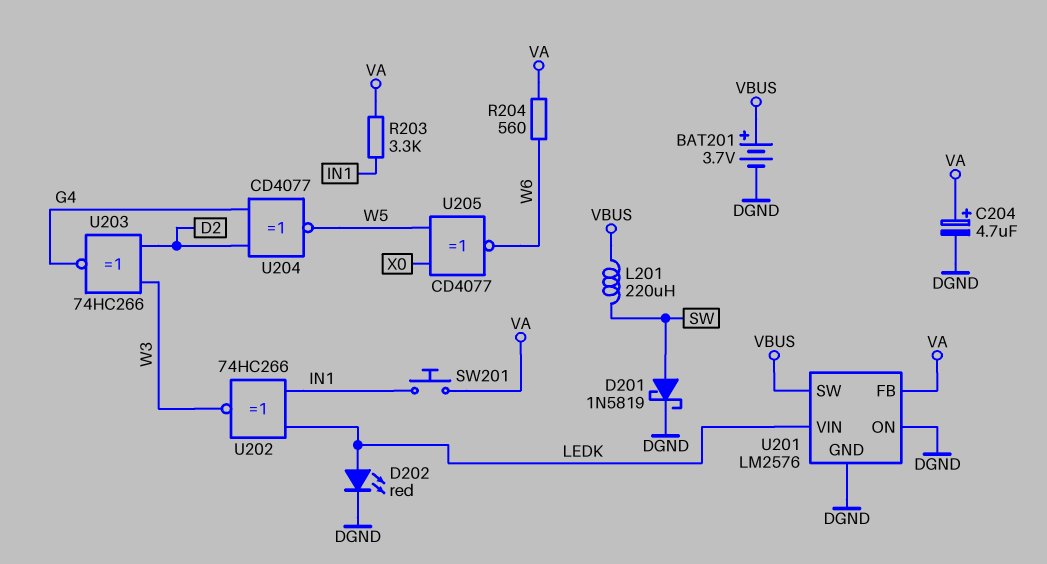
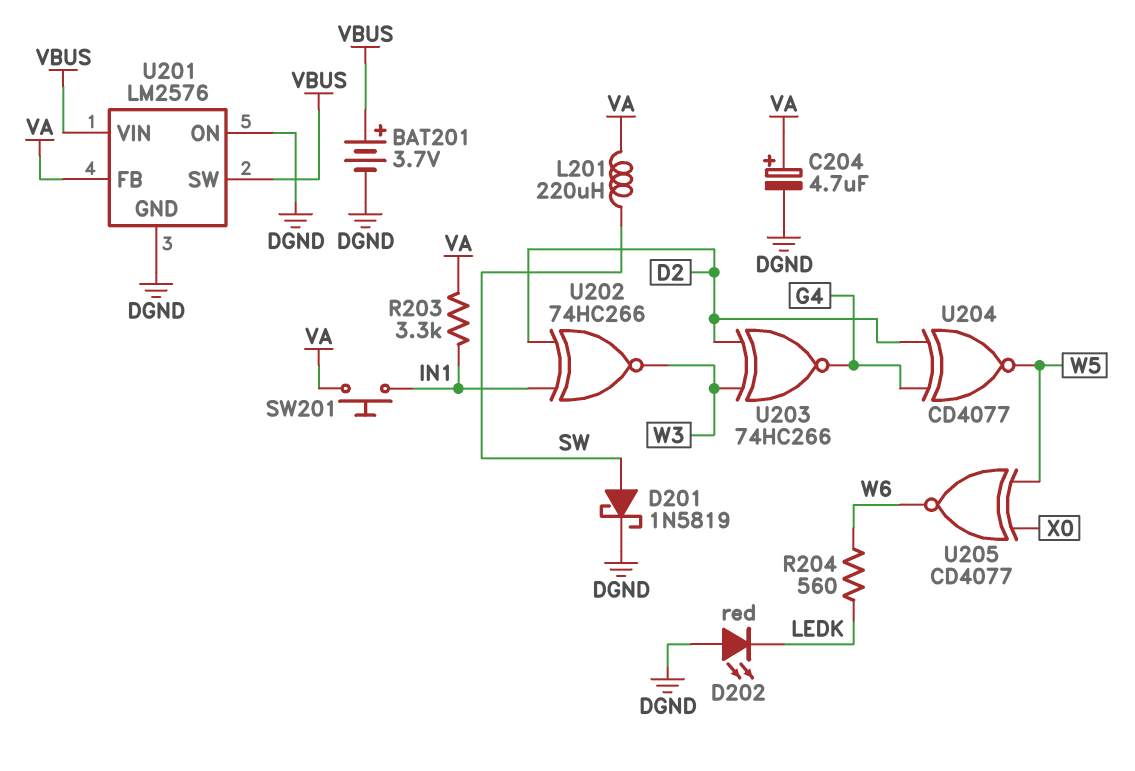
D202: LED red (A LEDK, K DGND) -> LED red (A DGND, K LEDK)
L201: 220uH (SW, VBUS) -> 220uH (SW, VA)
R204: 560 (VA, W6) -> 560 (LEDK, W6)
U201 pin VIN: LEDK -> VBUS
U202: XNOR 74HC266 (in IN1, in LEDK, out W3) -> XNOR 74HC266 (in D2, in IN1, out W3)

